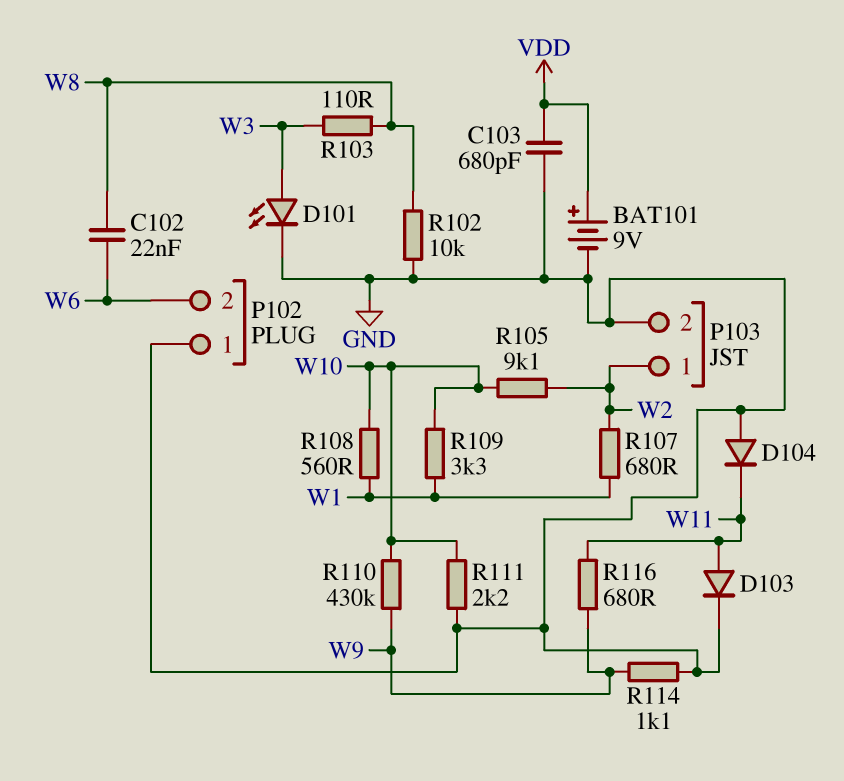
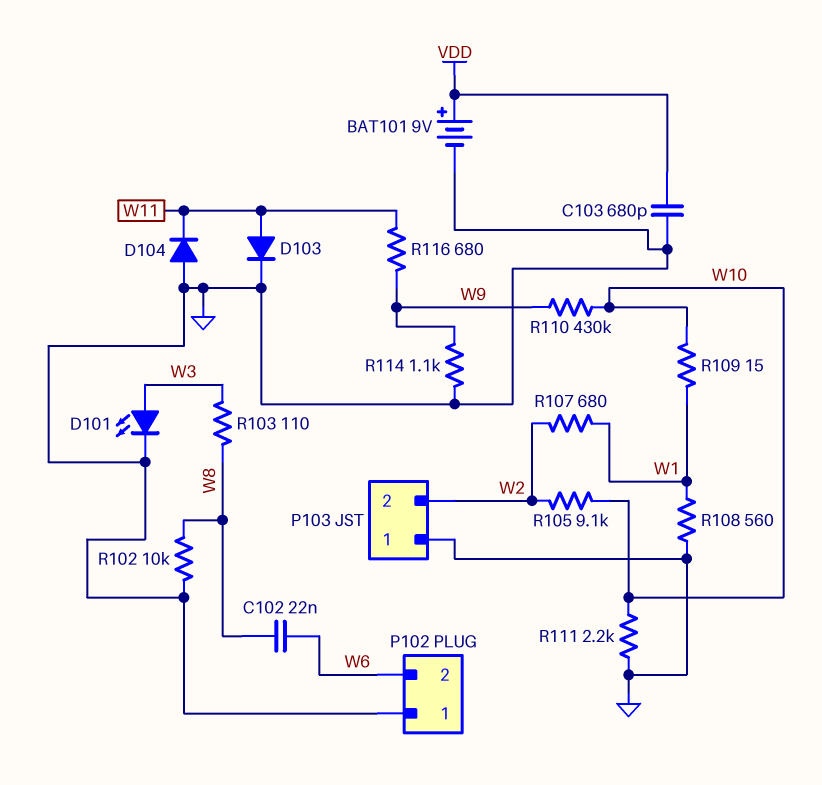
P103 pin 1: W2 -> GND
P103 pin 2: GND -> W2
R108: 560 (W1, W10) -> 560 (GND, W1)
R109: 3.3k (W1, W10) -> 15 (W1, W10)

